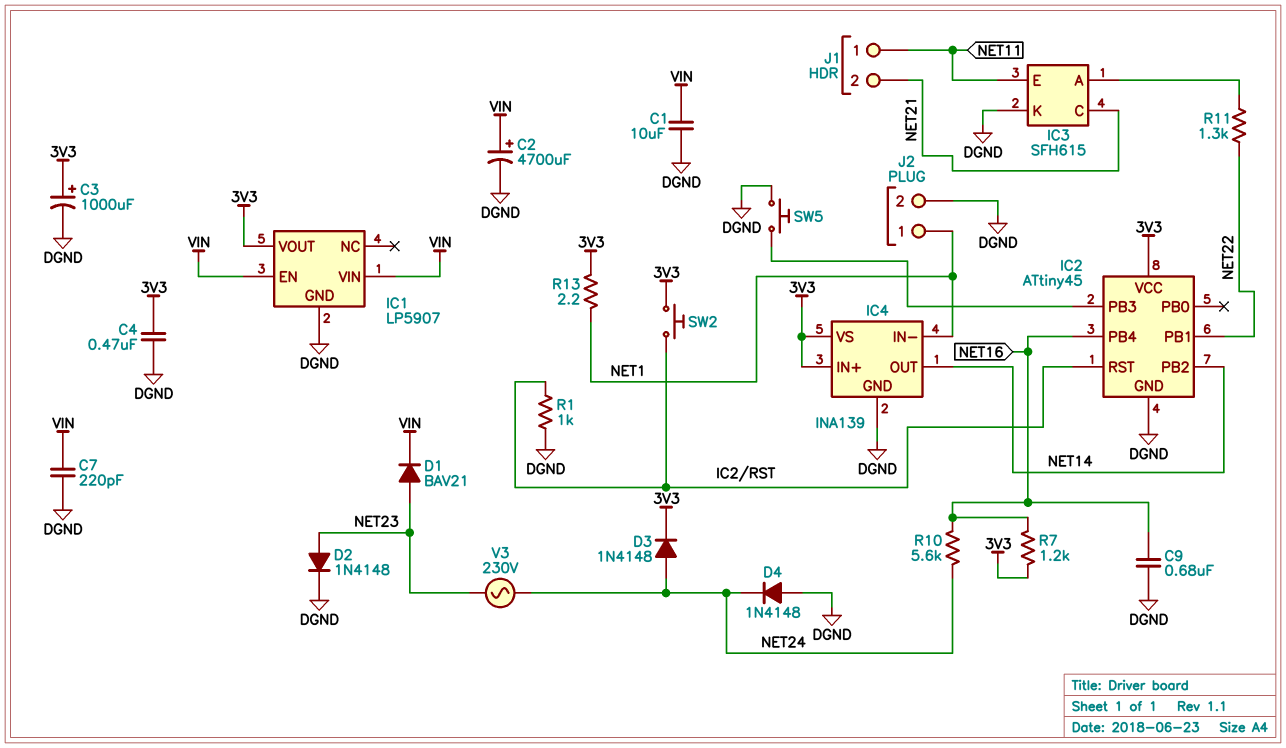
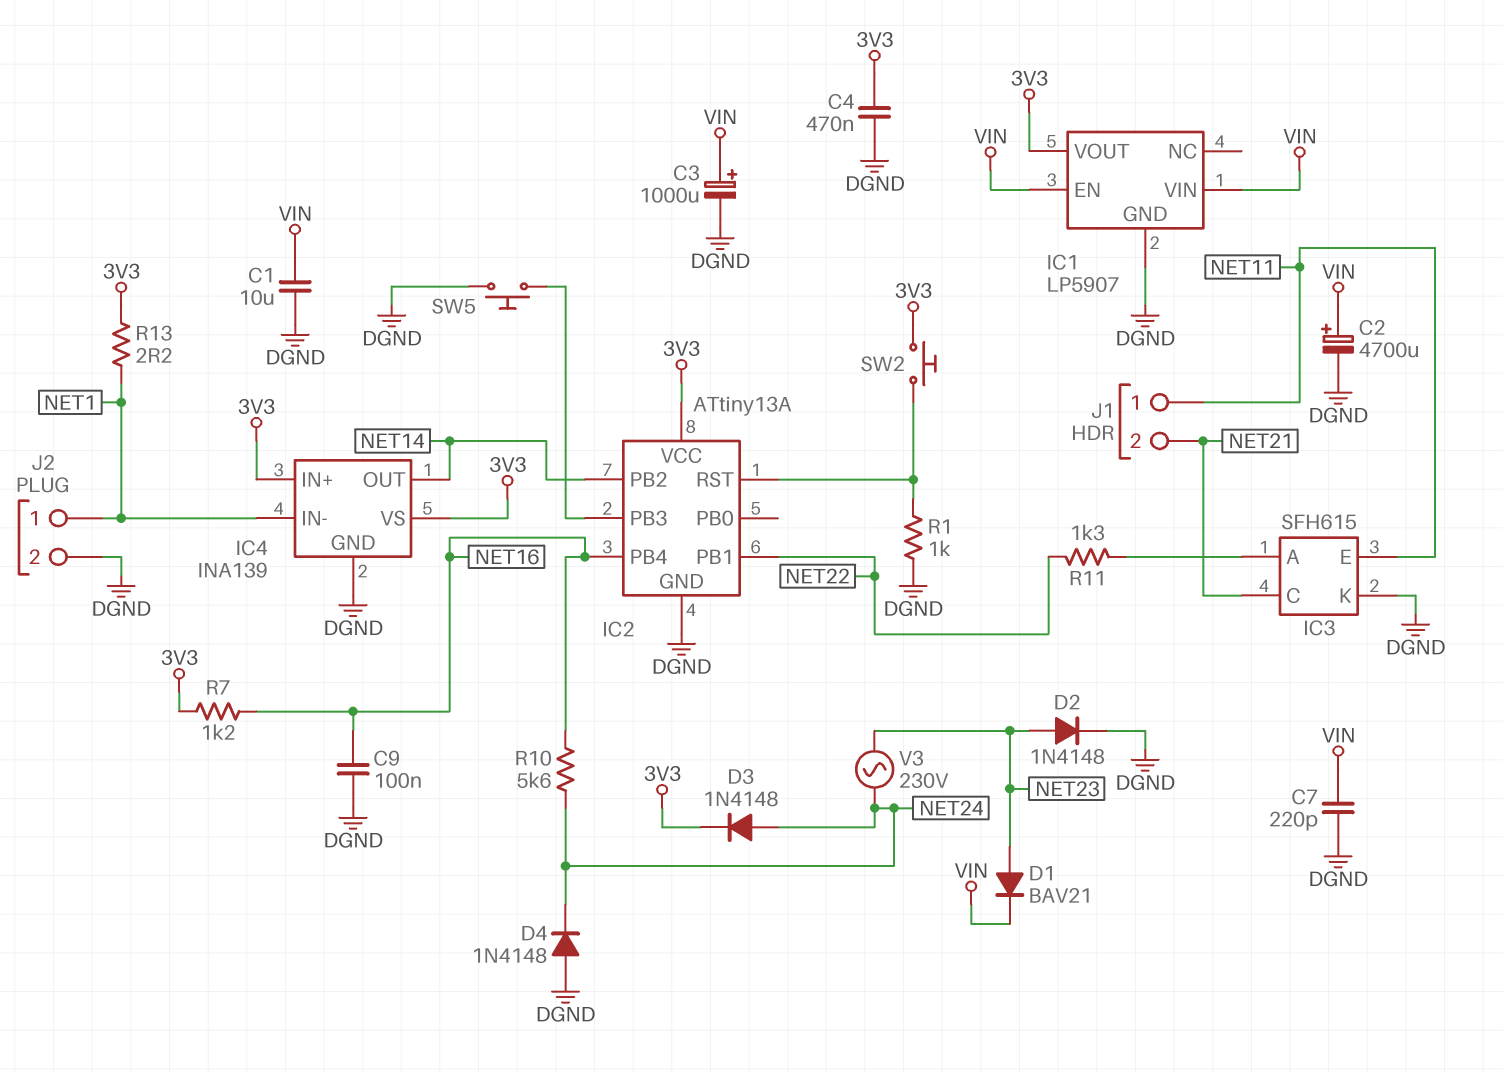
C3: 1000uF (plus 3V3, minus DGND) -> 1000uF (plus VIN, minus DGND)
C9: 680nF (DGND, NET16) -> 100nF (DGND, NET16)
IC2: ATtiny45 -> ATtiny13A

